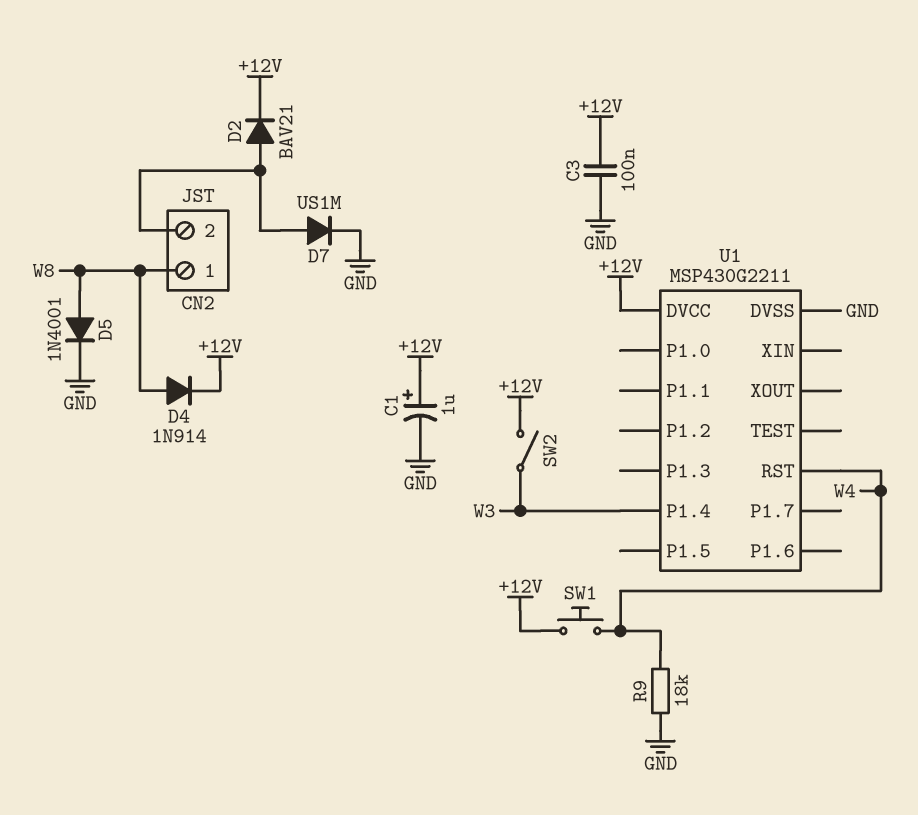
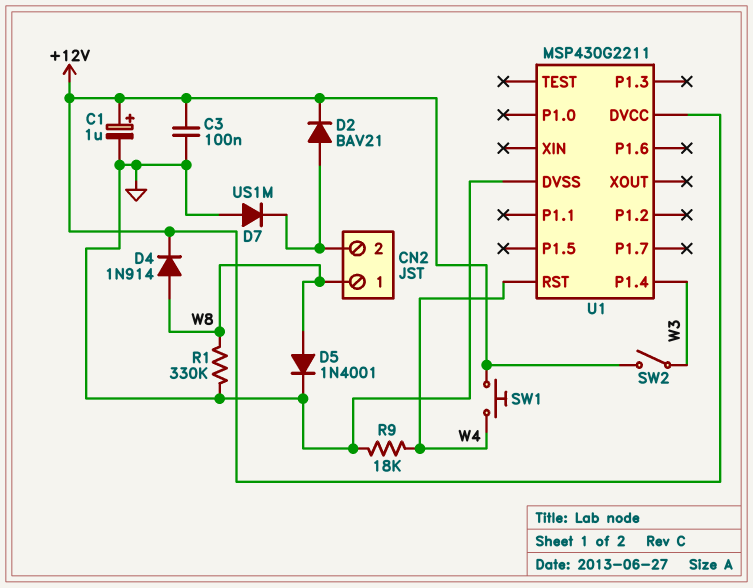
D7: diode US1M (A CN2/2, K GND) -> diode US1M (A GND, K CN2/2)
R1: none -> 330k (GND, W8)

